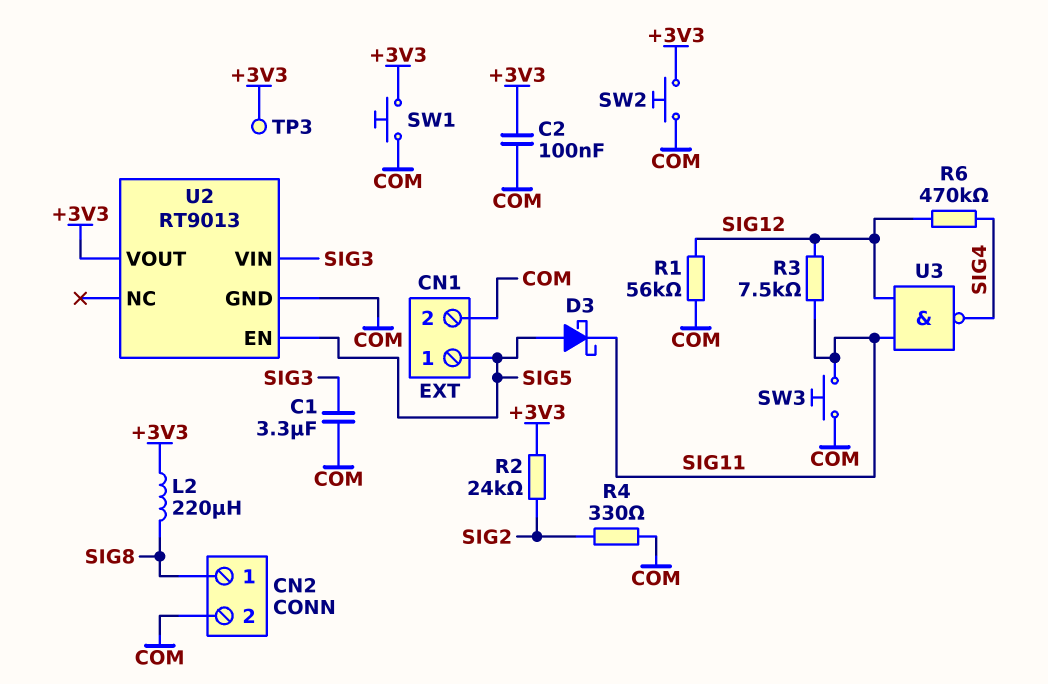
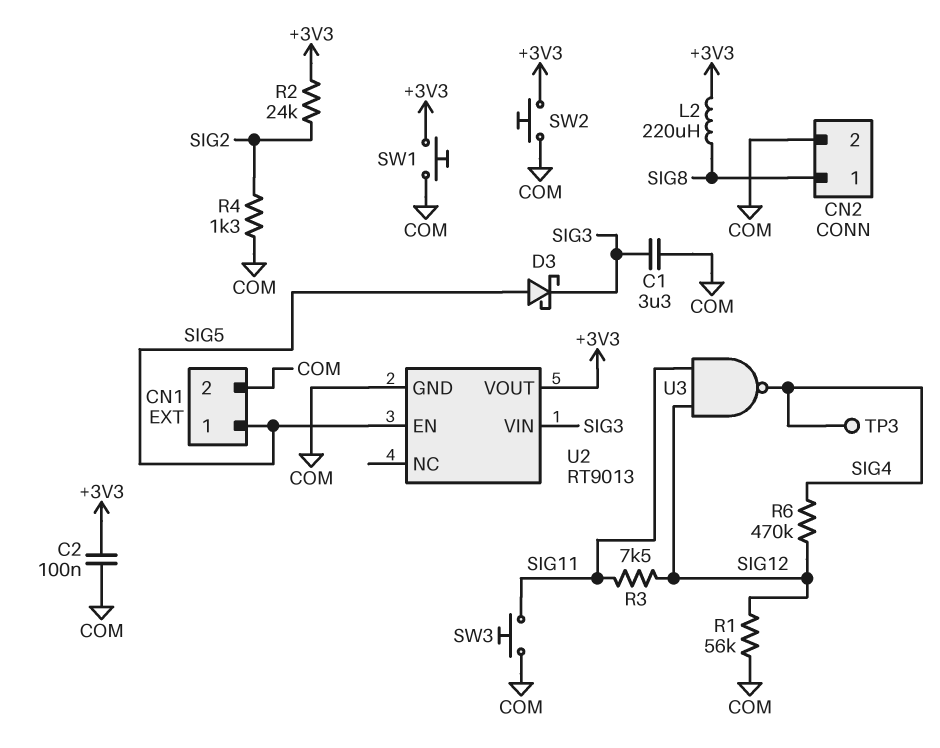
D3: schottky (A SIG5, K SIG11) -> schottky (A SIG5, K SIG3)
R4: 330 (COM, SIG2) -> 1.3k (COM, SIG2)
TP3: test point (+3V3) -> test point (SIG4)

